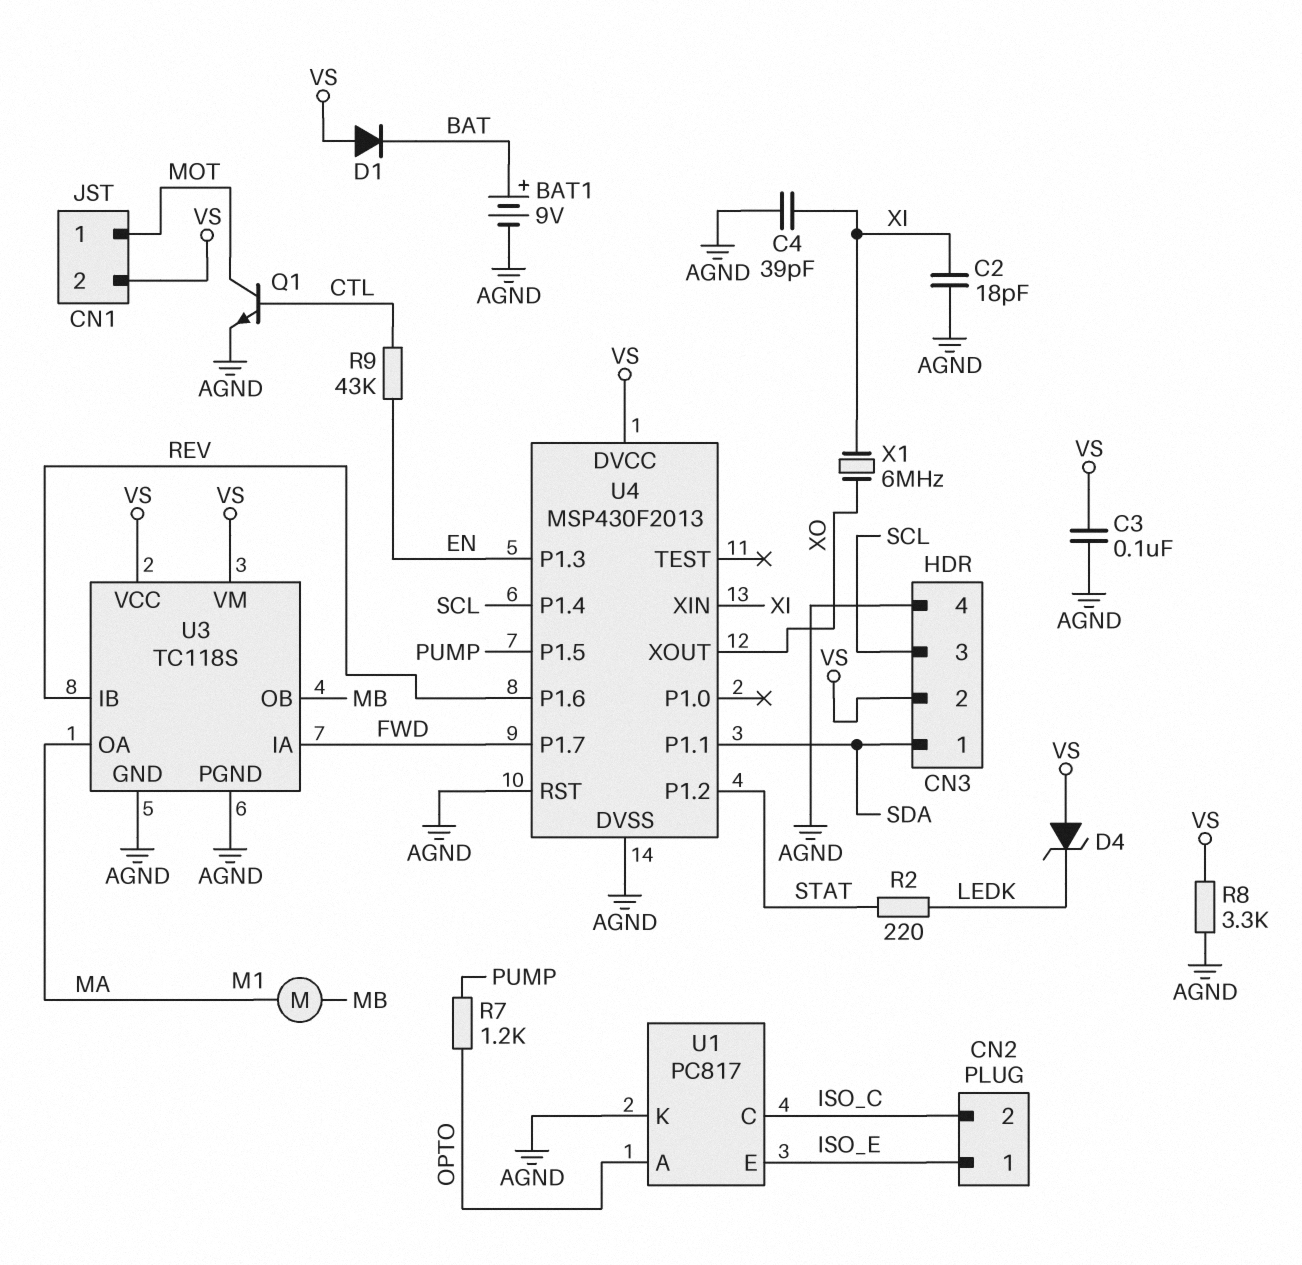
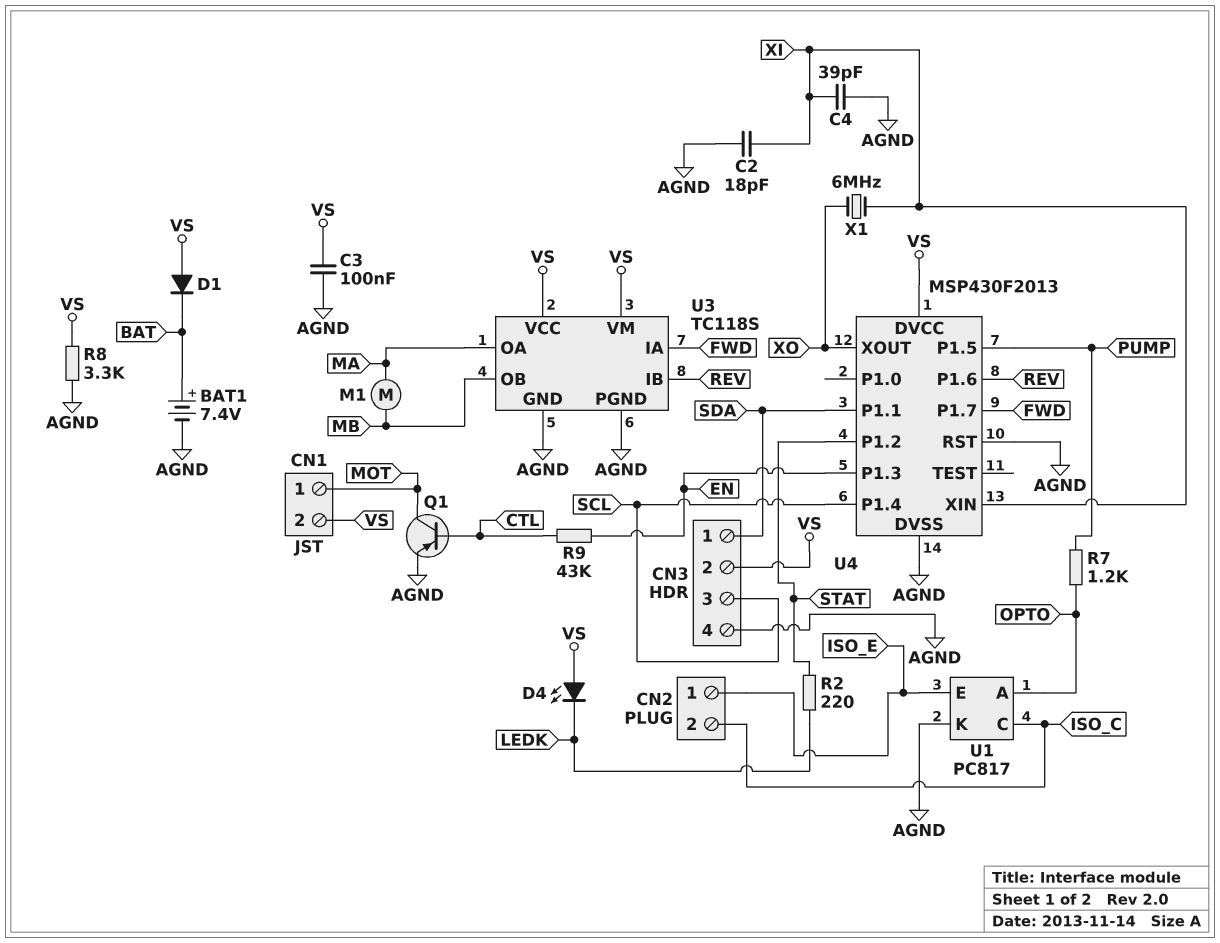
BAT1: 9V (plus BAT, minus AGND) -> 7.4V (plus BAT, minus AGND)
D4: zener (A VS, K LEDK) -> LED (A VS, K LEDK)
Q1: NPN (B CTL, C MOT, E AGND) -> PNP (B CTL, C MOT, E AGND)

